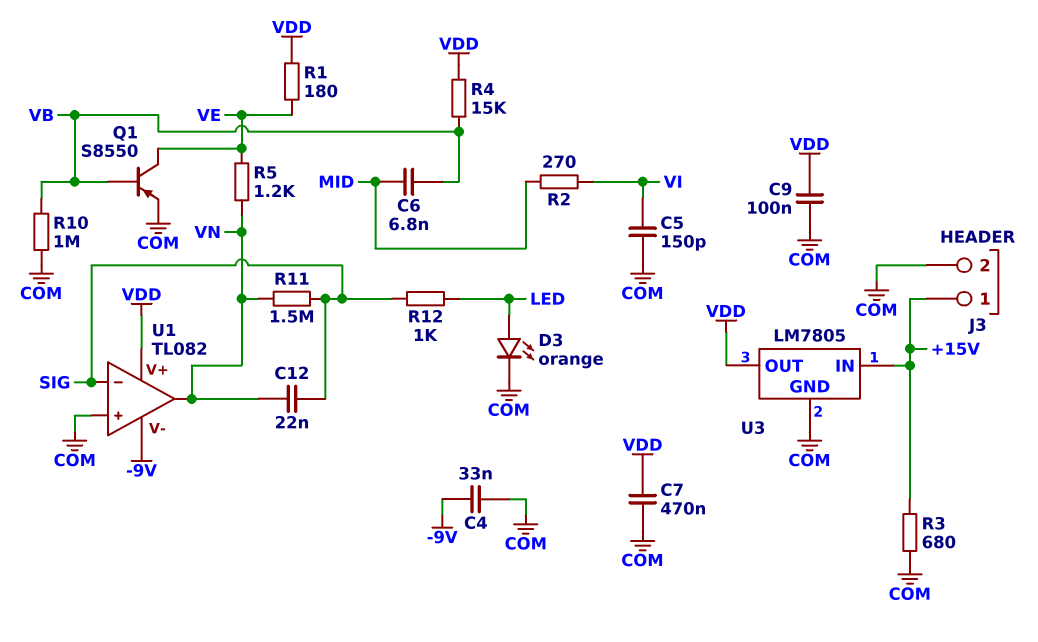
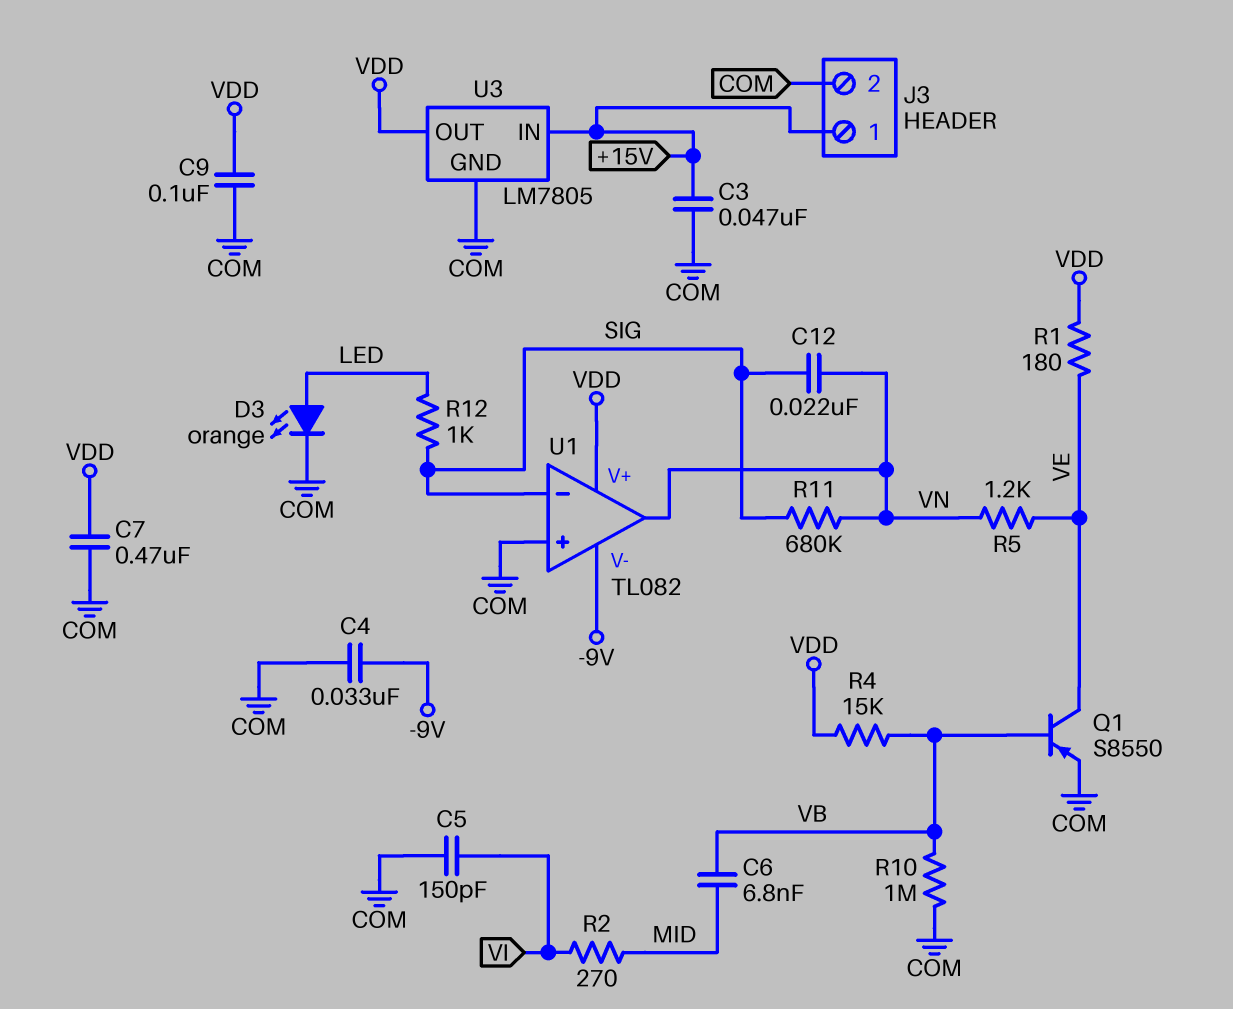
C3: none -> 47nF (+15V, COM)
R3: 680 (+15V, COM) -> none
R11: 1.5M (SIG, VN) -> 680k (SIG, VN)

